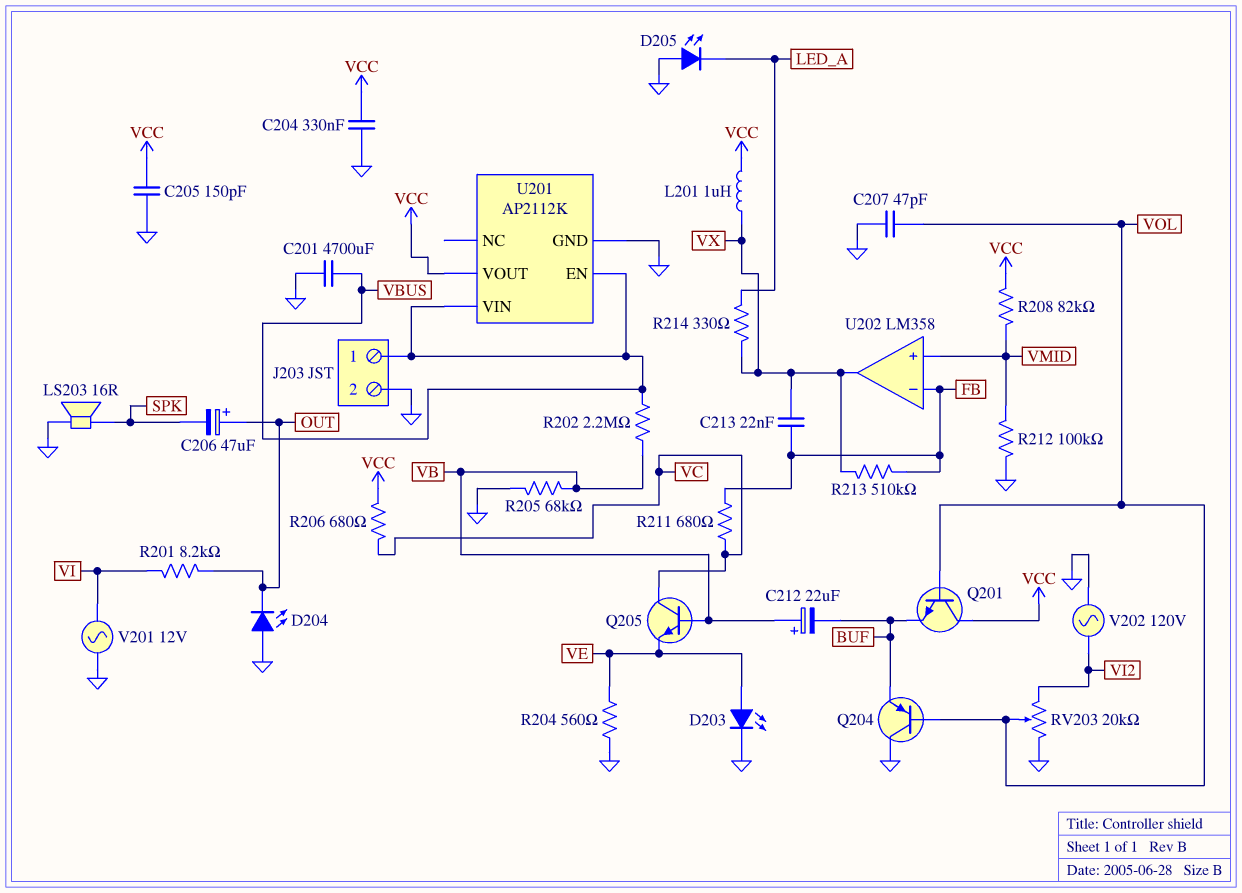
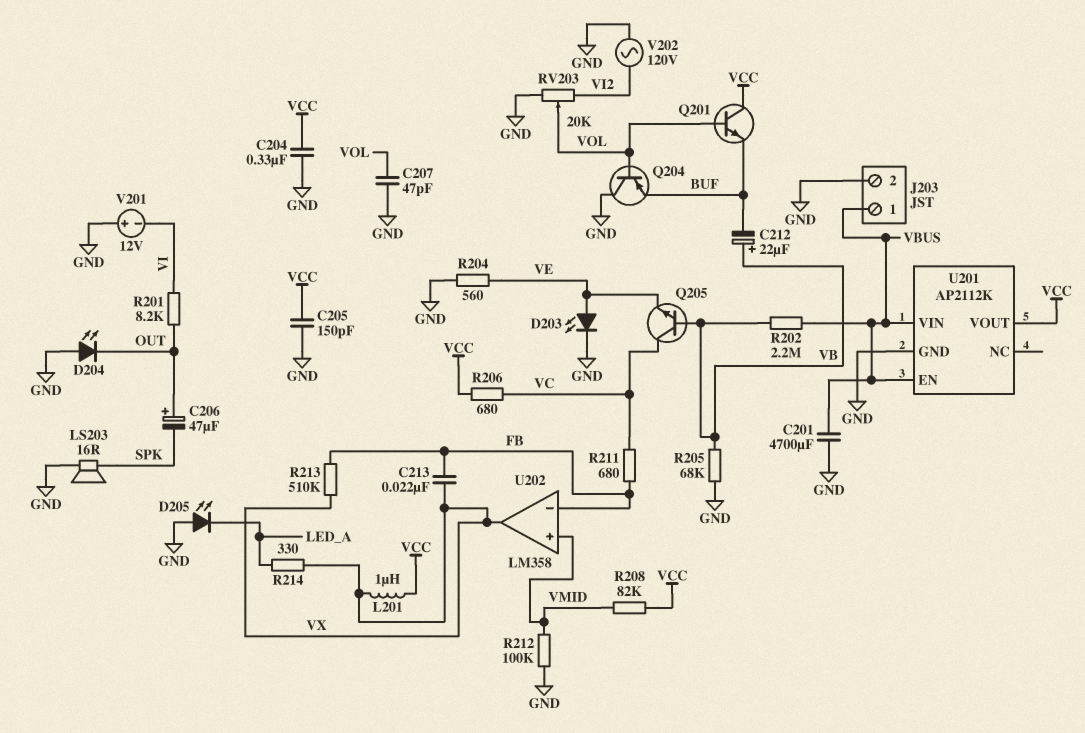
V201: AC 12V (GND, VI) -> 12V (plus GND, minus VI)

